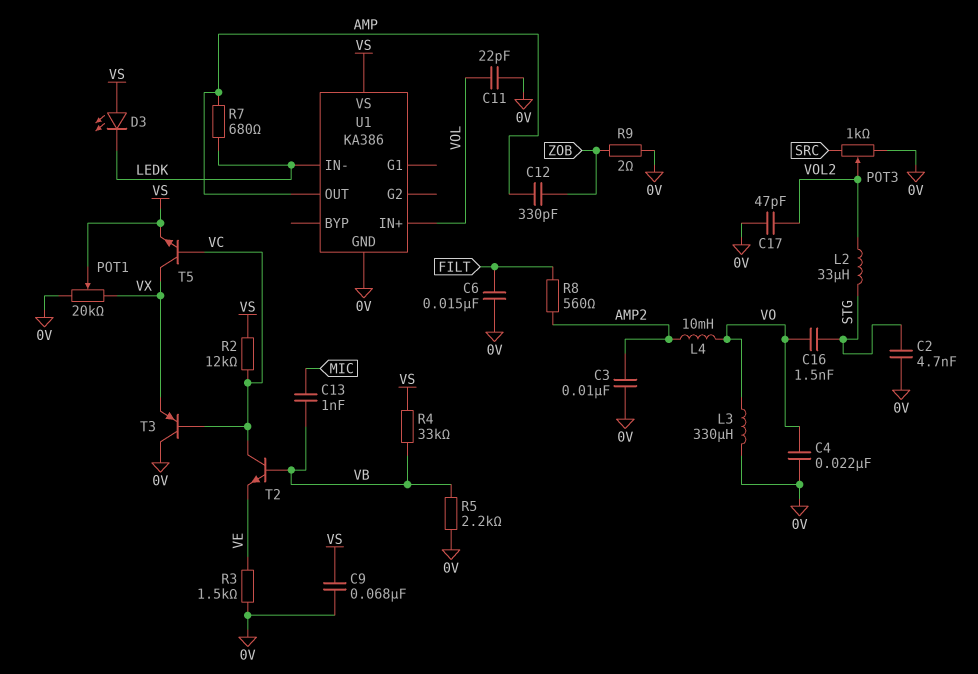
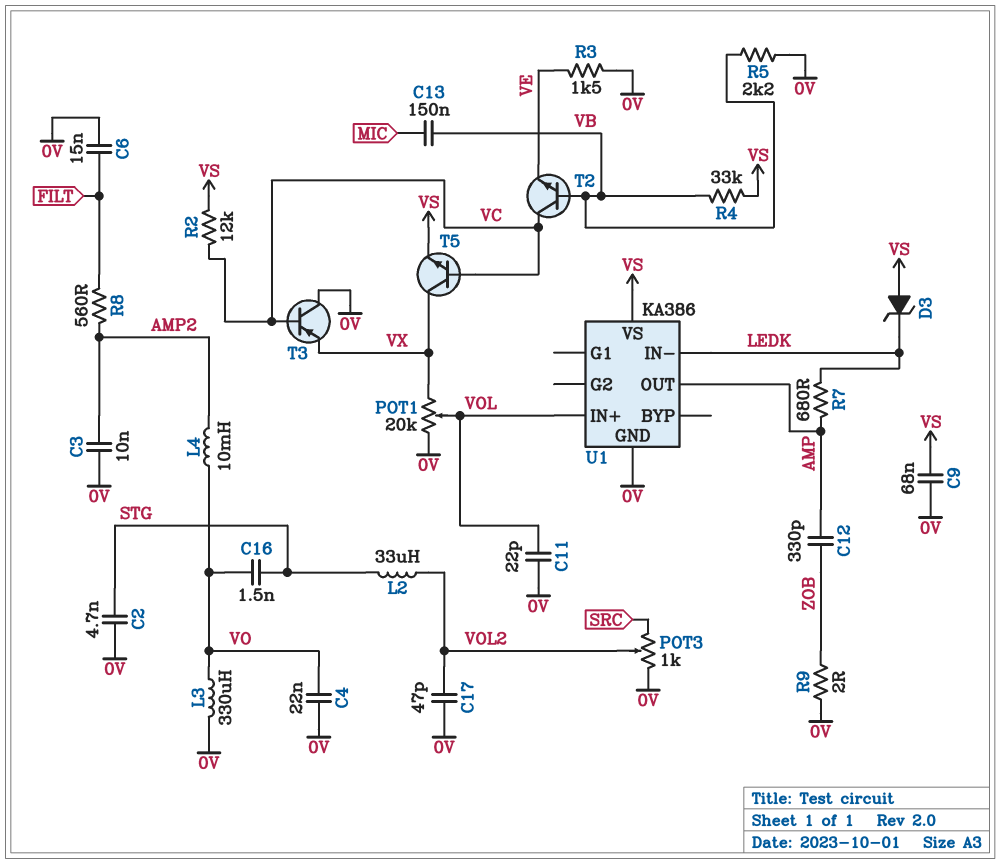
C13: 1nF (MIC, VB) -> 150nF (MIC, VB)
D3: LED (A VS, K LEDK) -> zener (A VS, K LEDK)
POT1: 20k (0V, VX, wiper VS) -> 20k (0V, VX, wiper VOL)

